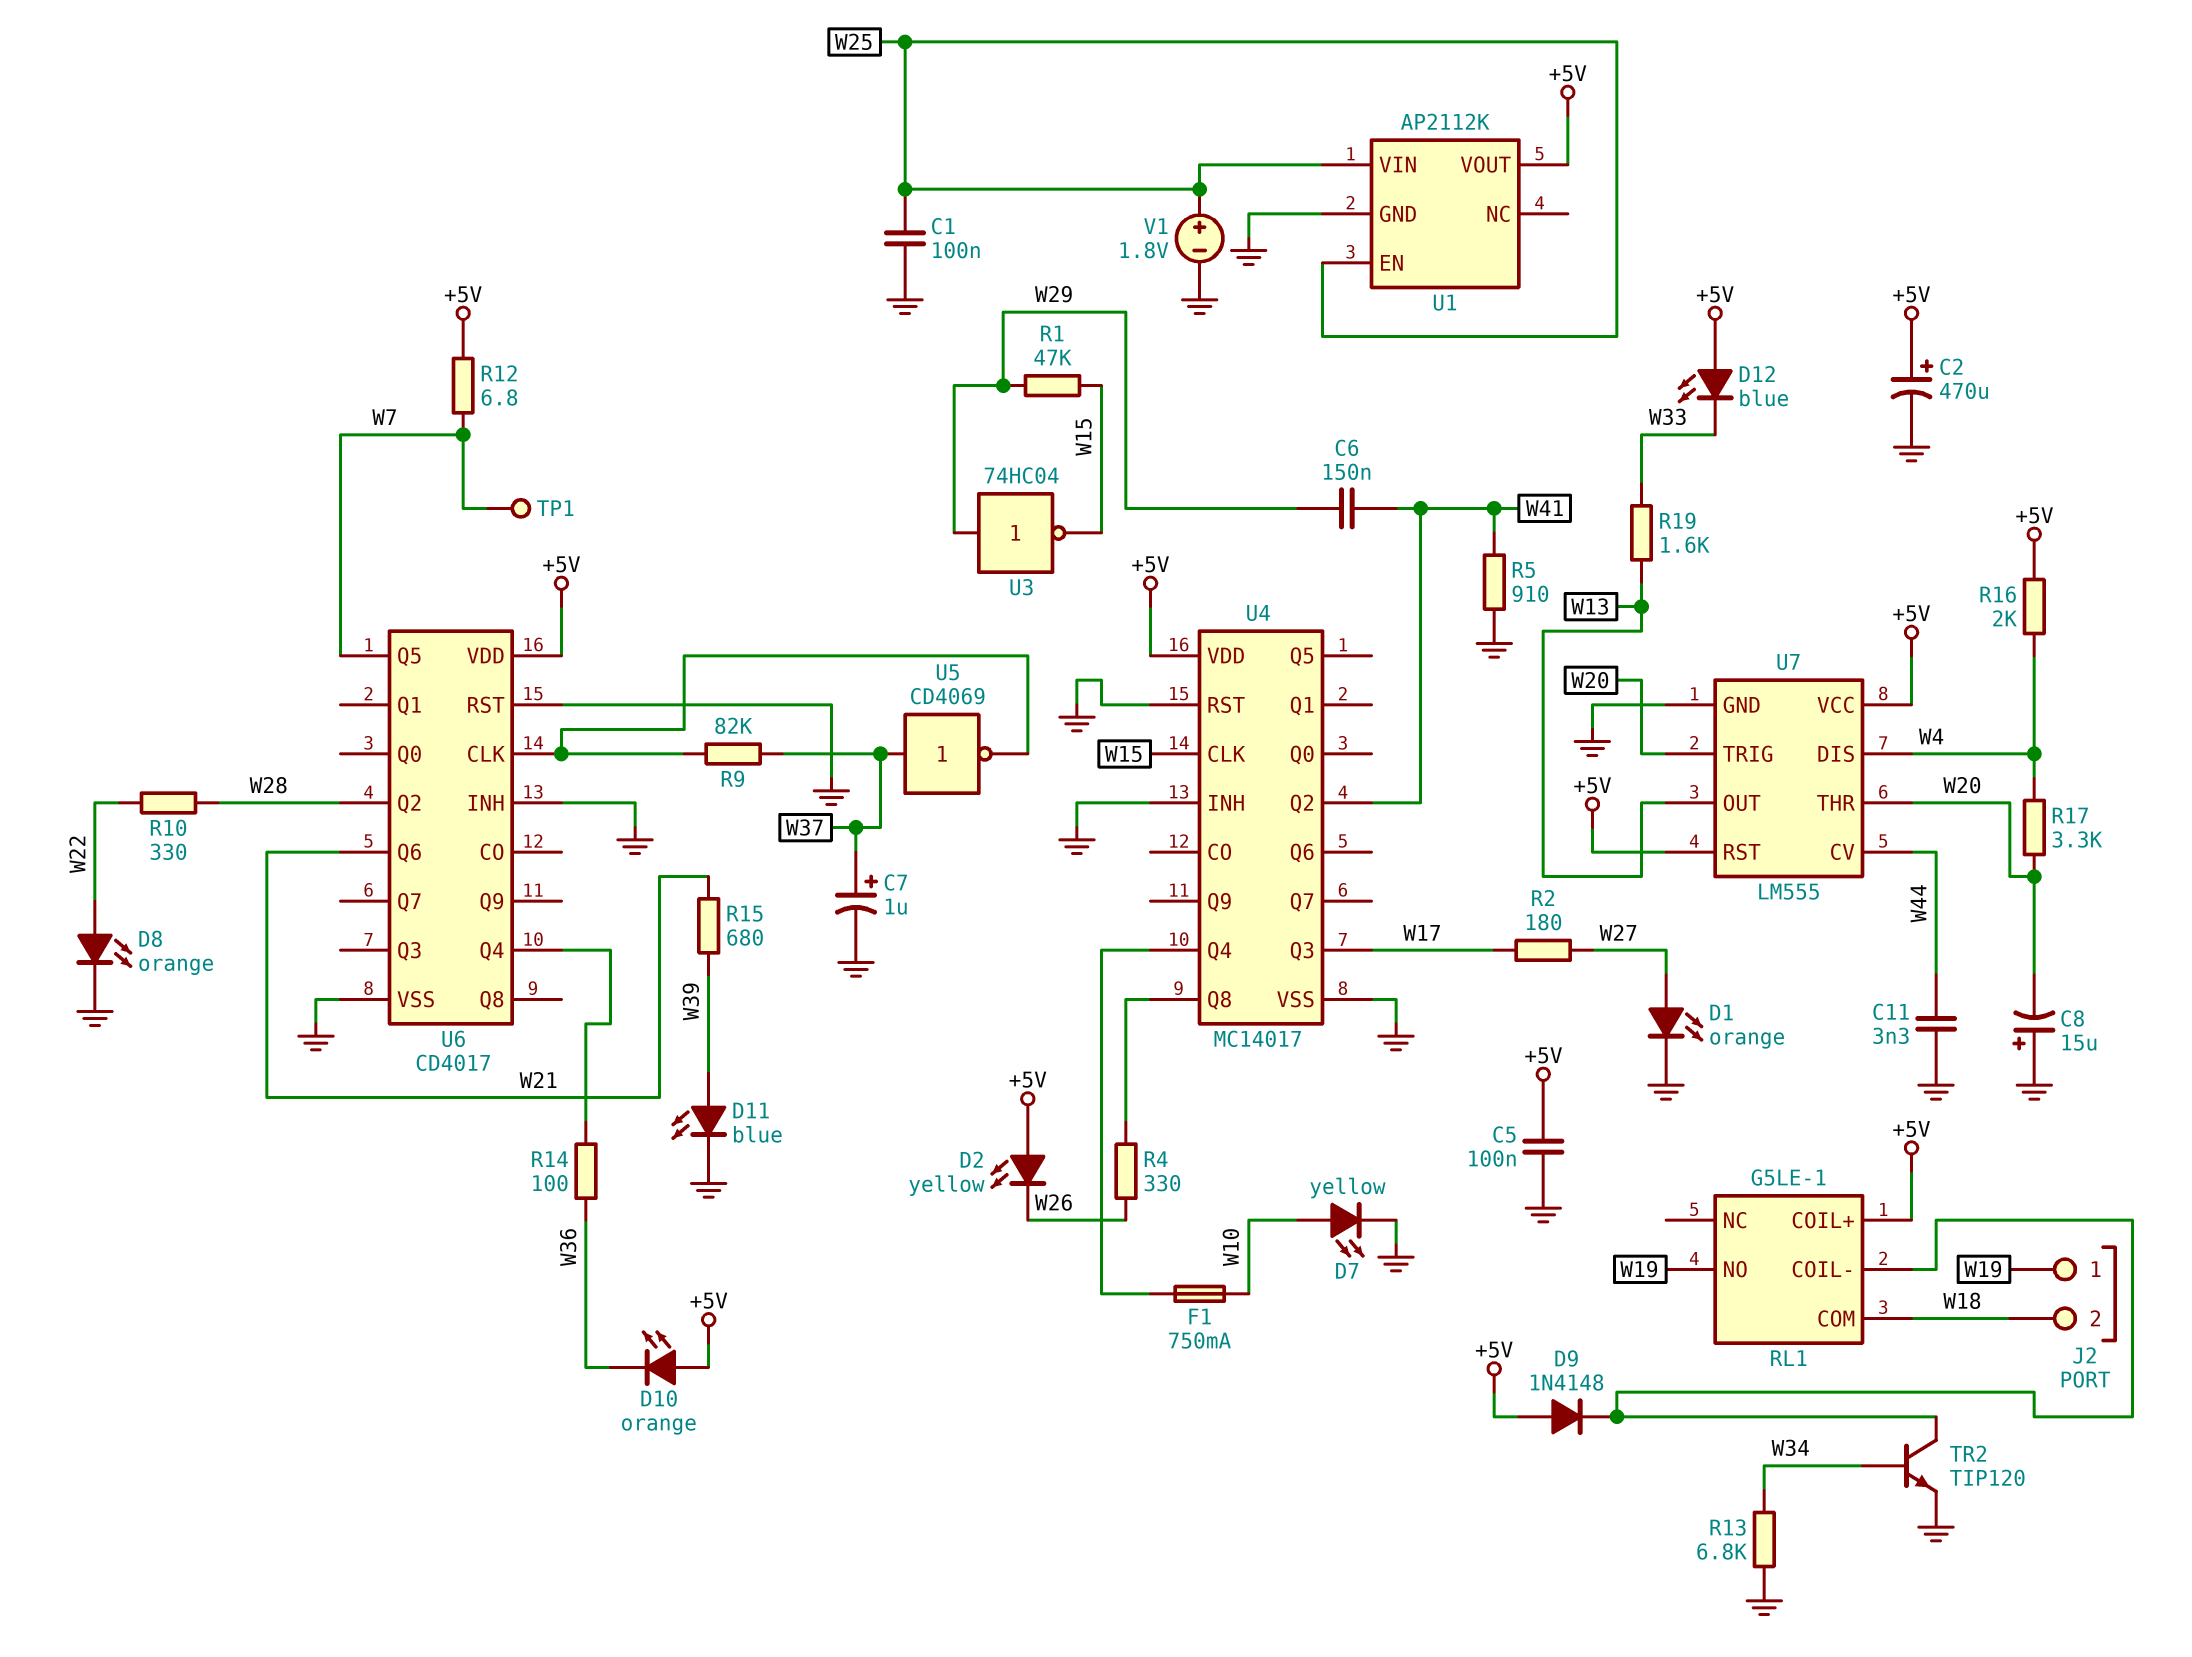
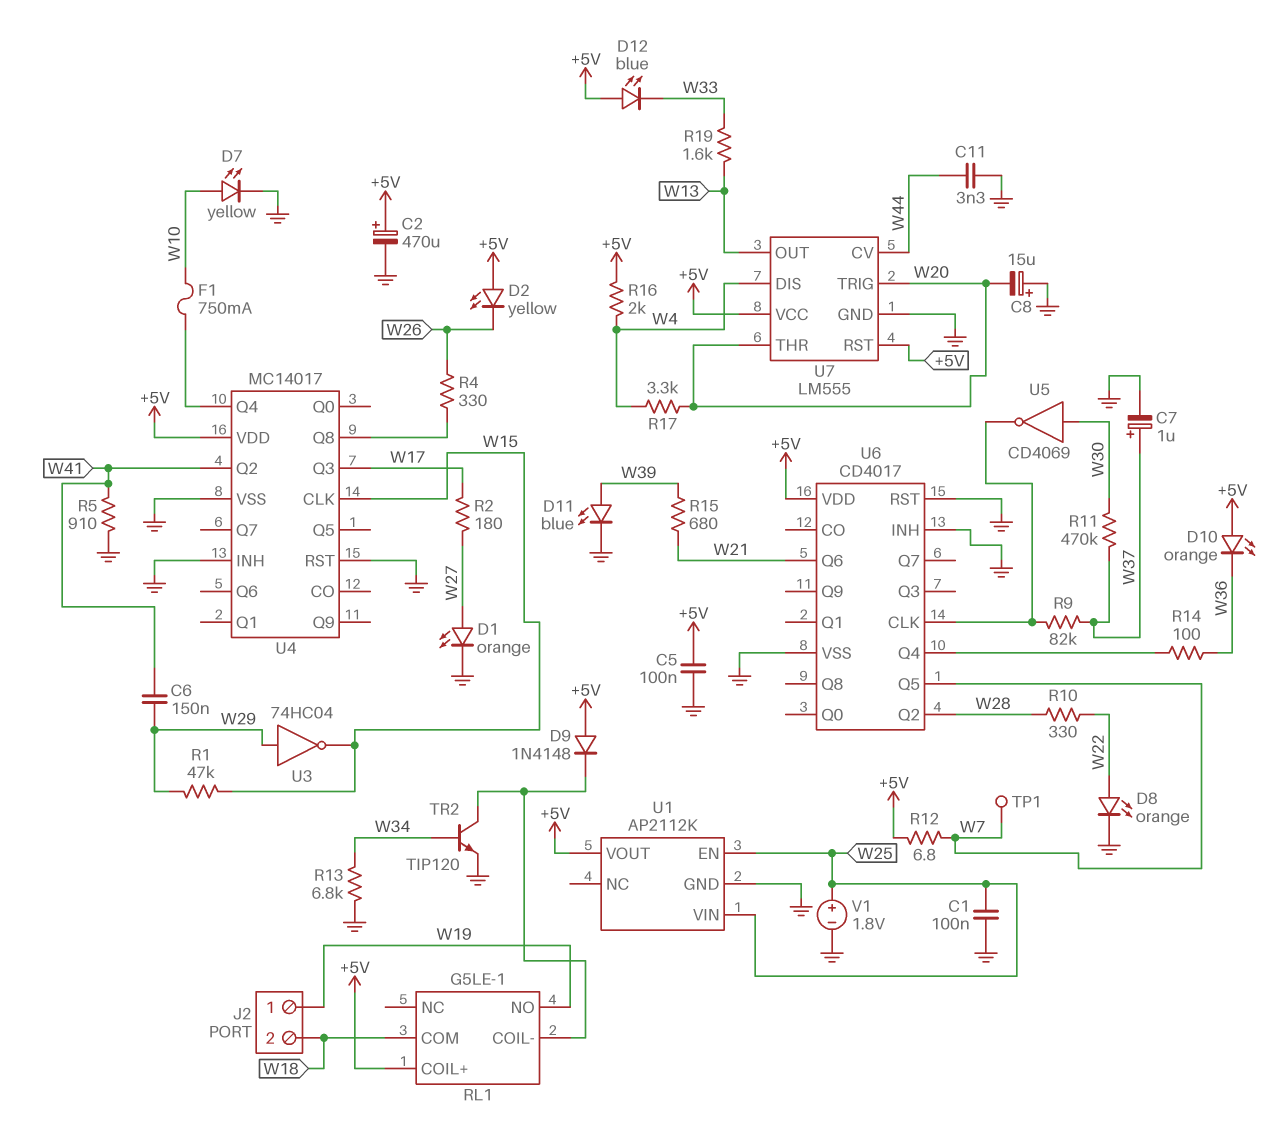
R11: none -> 470k (W30, W37)
U5: NOT CD4069 (in W37, out U6/CLK) -> NOT CD4069 (in W30, out U6/CLK)

